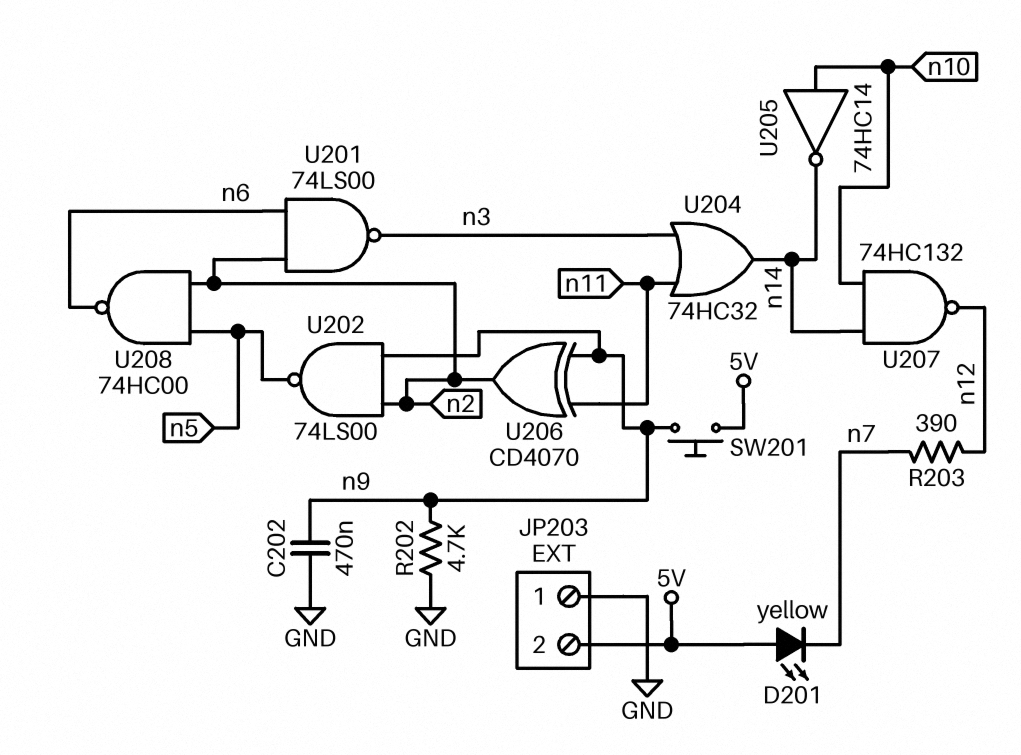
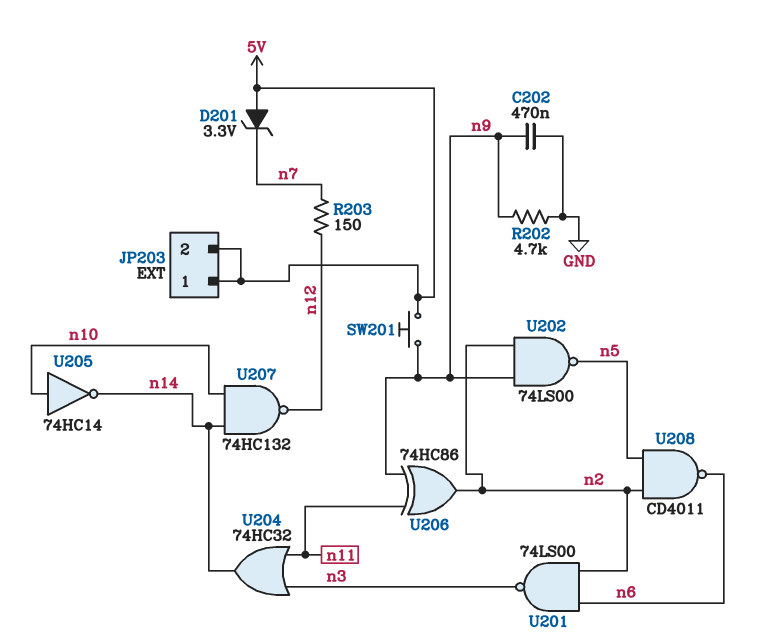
D201: LED yellow (A 5V, K n7) -> zener 3.3V (A 5V, K n7)
JP203 pin 1: GND -> 5V
R203: 390 (n7, n12) -> 150 (n7, n12)
U206: XOR CD4070 (in n9, in n11, out n2) -> XOR 74HC86 (in n9, in n11, out n2)
U208: NAND 74HC00 (in n2, in n5, out n6) -> NAND CD4011 (in n2, in n5, out n6)

